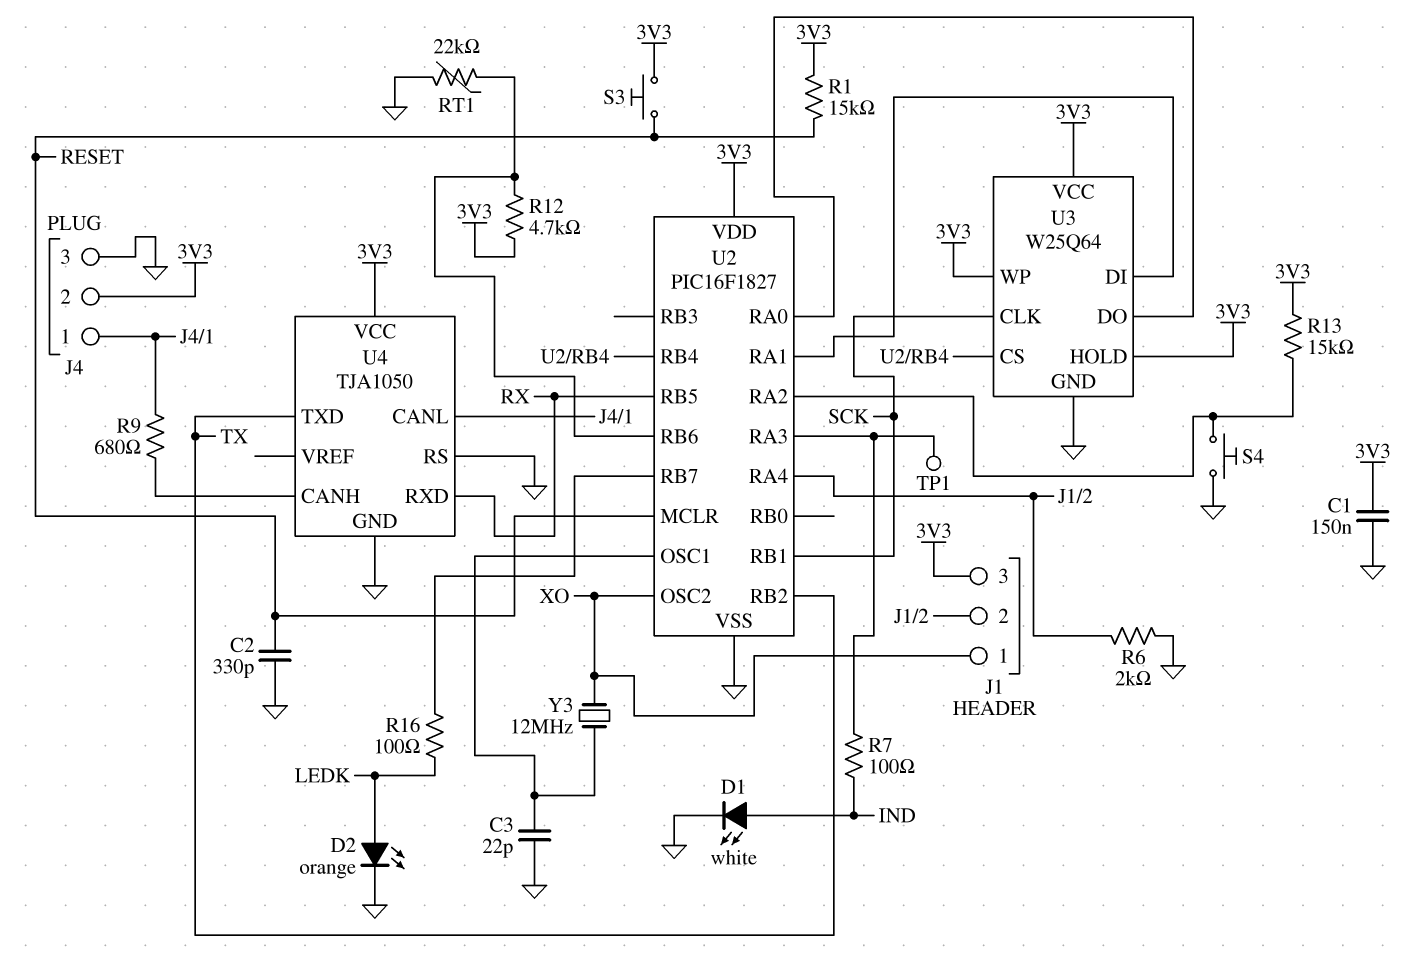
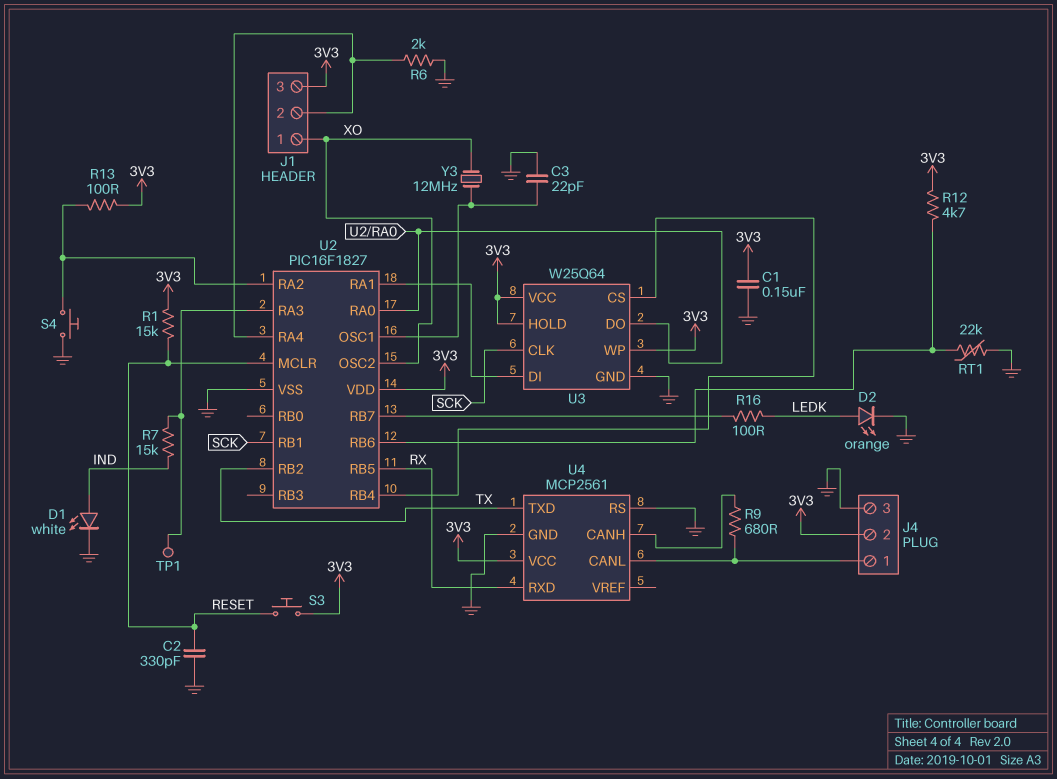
R7: 100 (IND, U2/RA3) -> 15k (IND, U2/RA3)
R13: 15k (3V3, U2/RA2) -> 100 (3V3, U2/RA2)
U4: TJA1050 -> MCP2561

